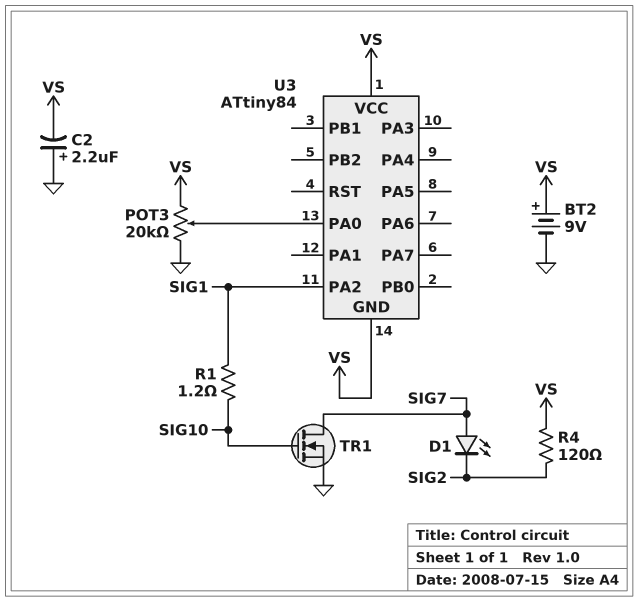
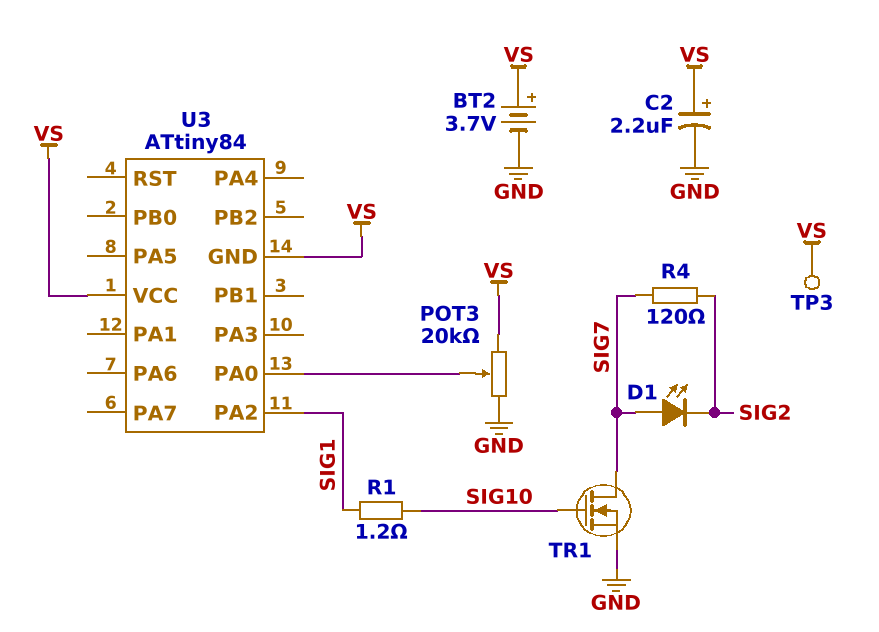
BT2: 9V (plus VS, minus GND) -> 3.7V (plus VS, minus GND)
C2: 2.2uF (plus GND, minus VS) -> 2.2uF (plus VS, minus GND)
R4: 120 (SIG2, VS) -> 120 (SIG2, SIG7)
TP3: none -> test point (VS)

